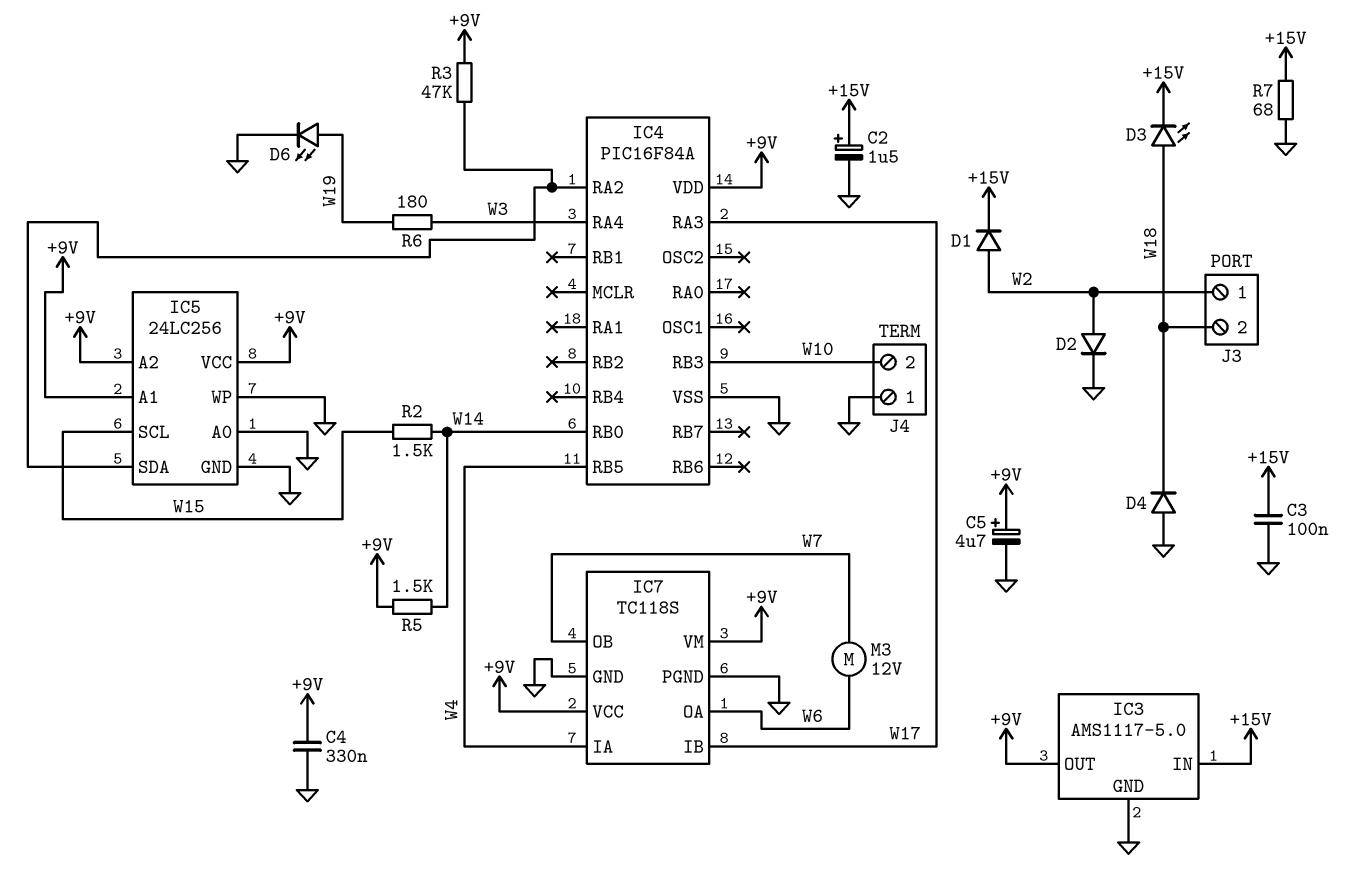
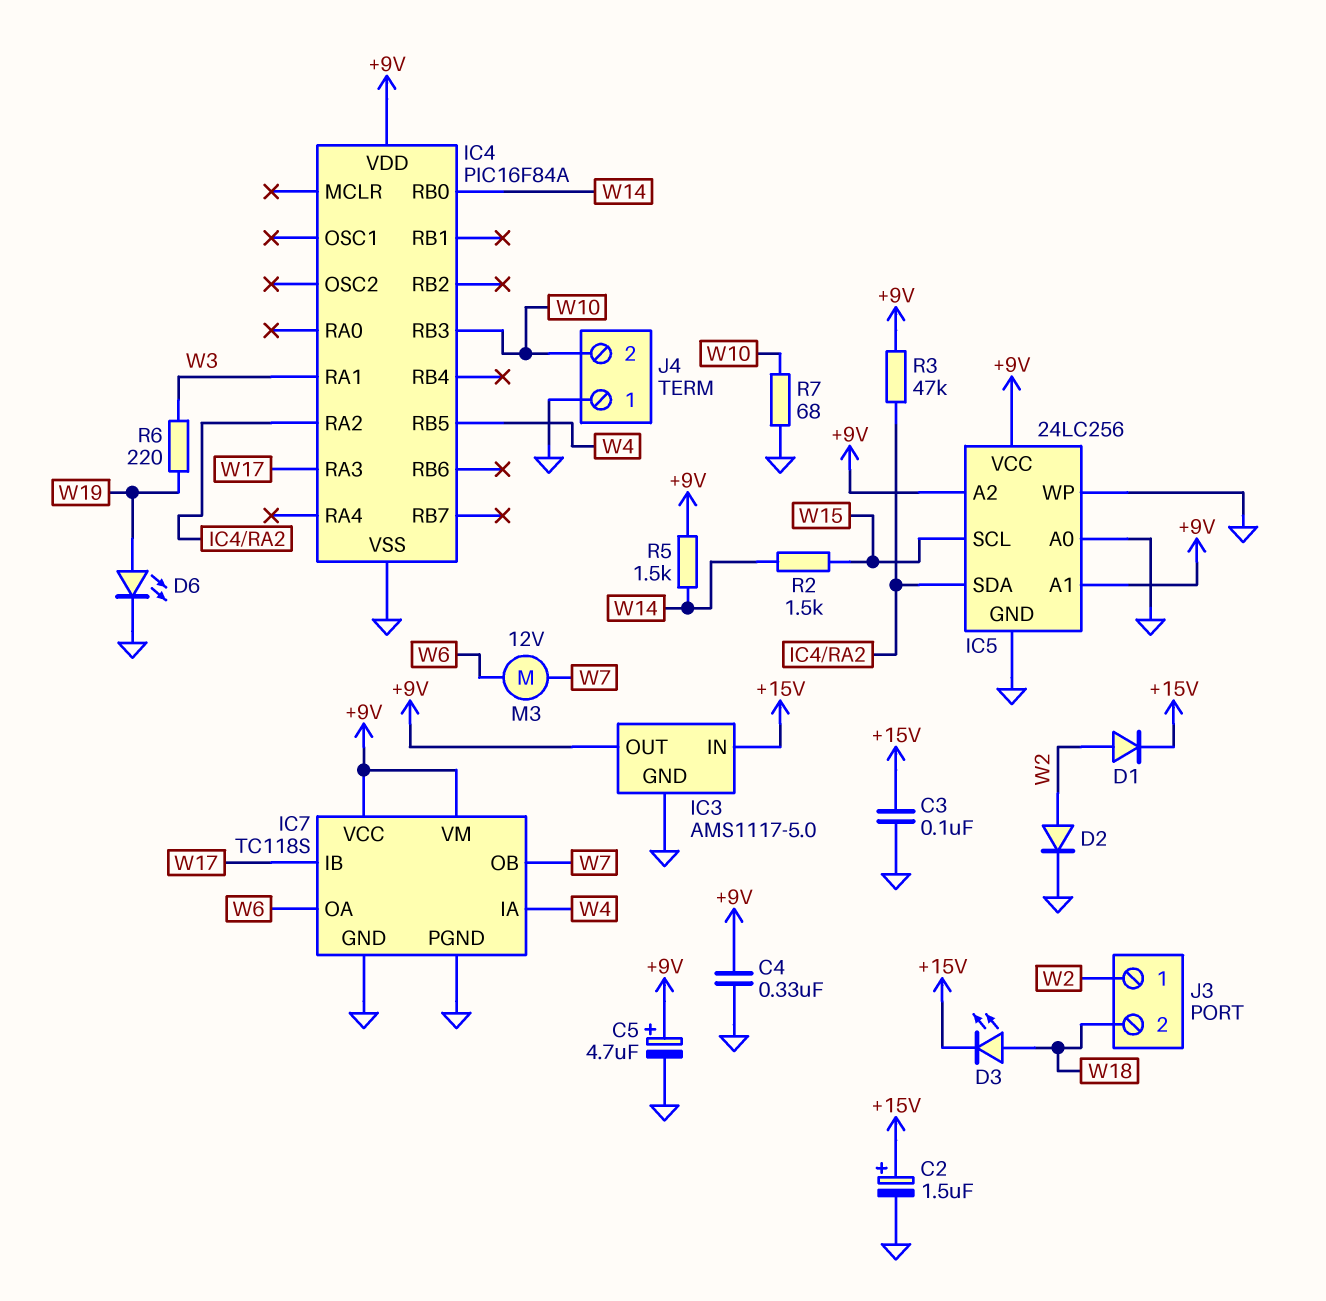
D4: diode (A GND, K W18) -> none
IC4 pin RA1: none -> W3
IC4 pin RA4: W3 -> none
R6: 180 (W3, W19) -> 220 (W3, W19)
R7: 68 (+15V, GND) -> 68 (GND, W10)

